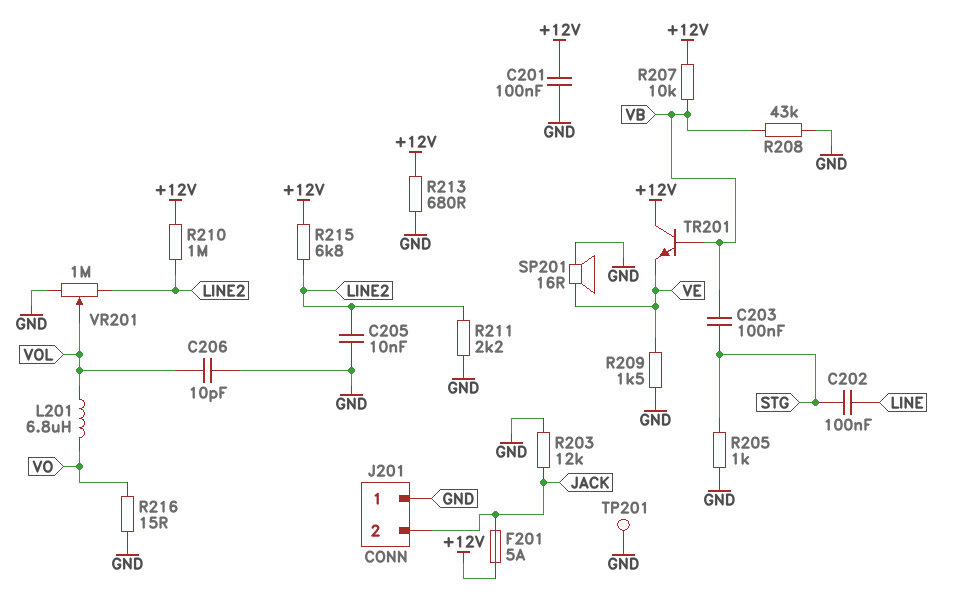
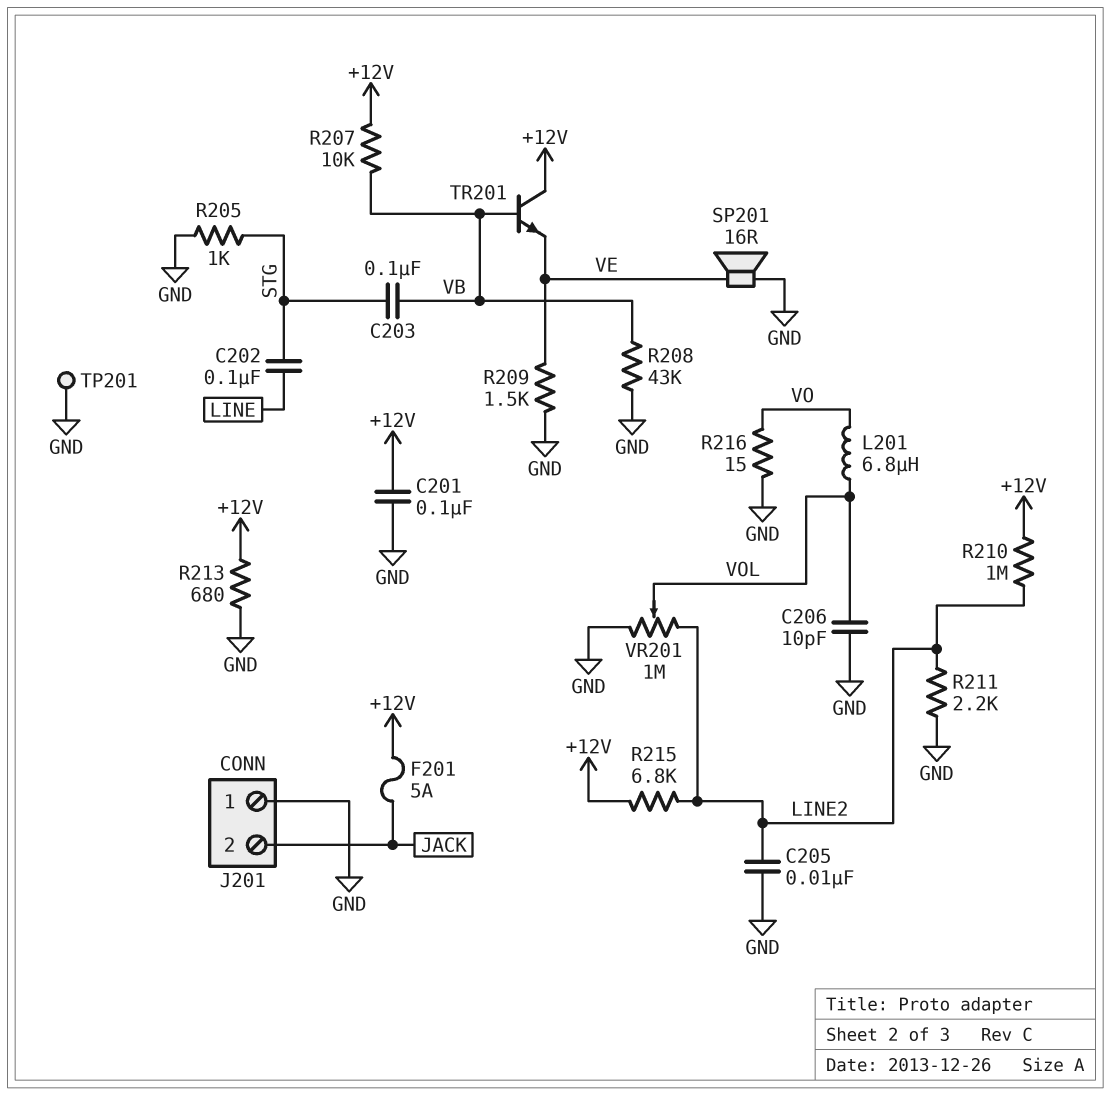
R203: 12k (GND, JACK) -> none

